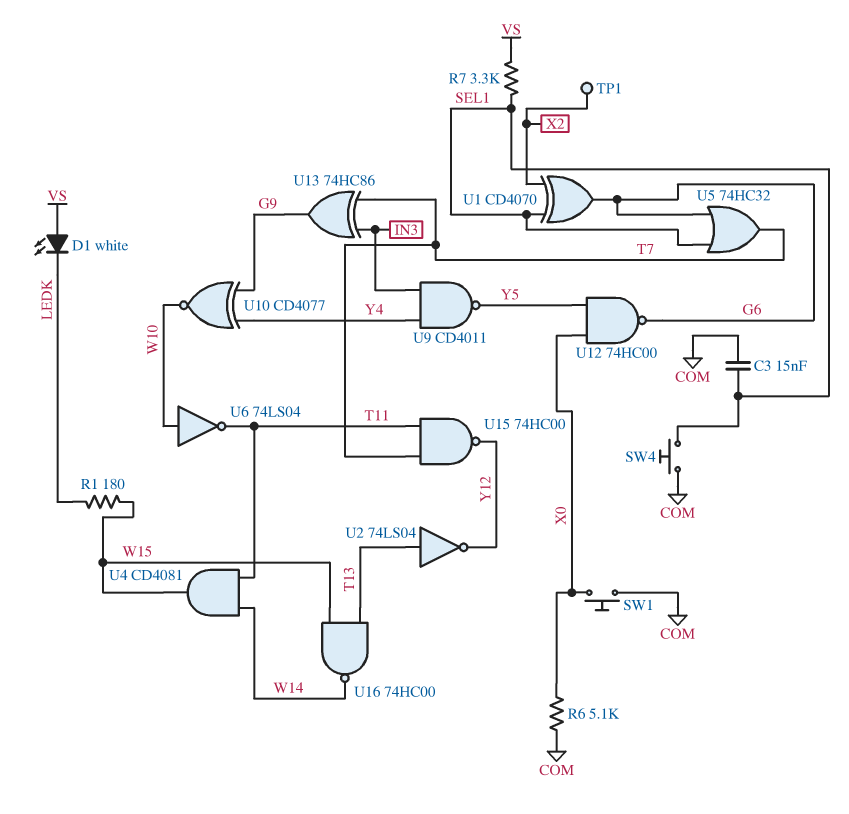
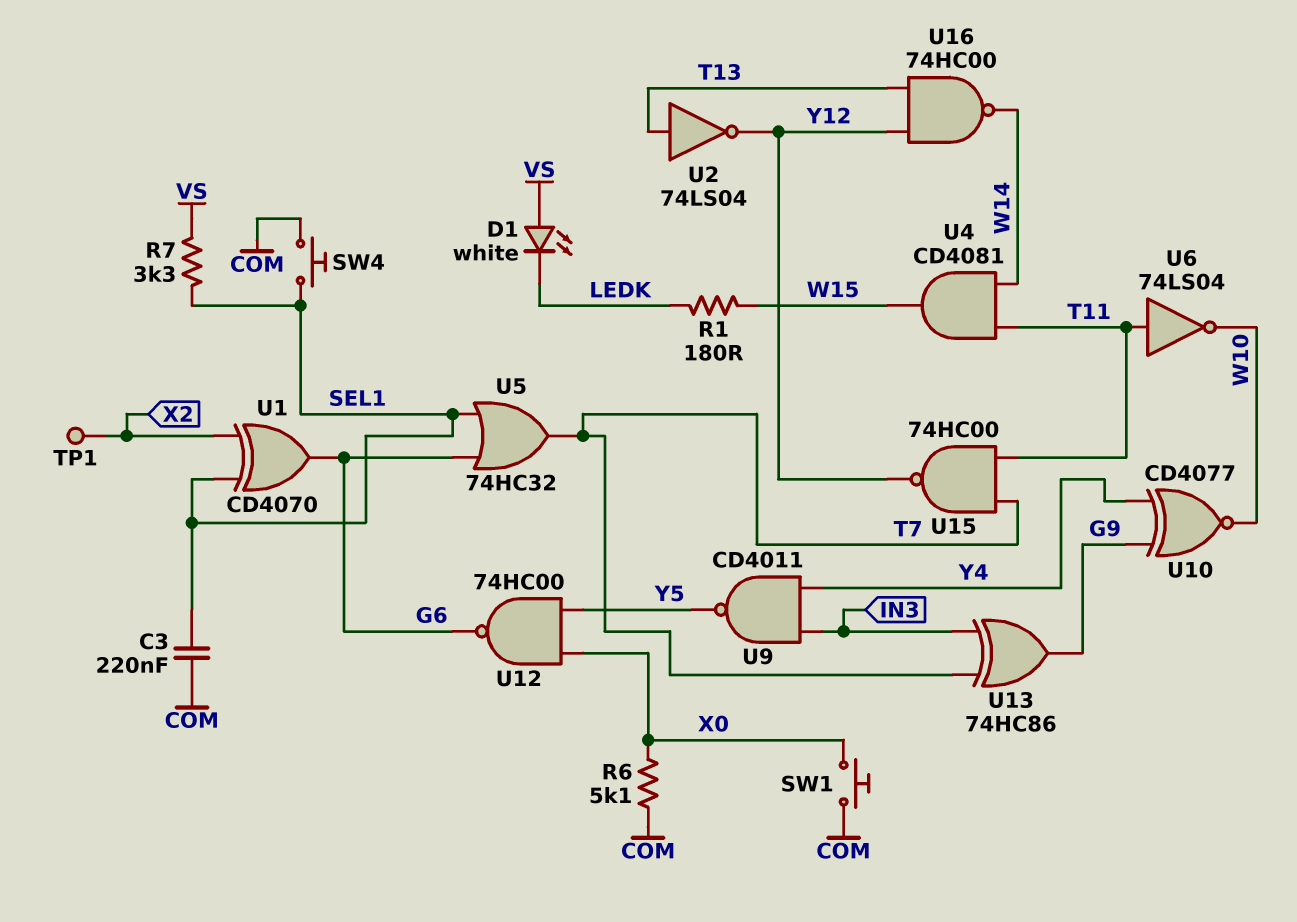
C3: 15nF (COM, SEL1) -> 220nF (COM, SEL1)
U6: NOT 74LS04 (in W10, out T11) -> NOT 74LS04 (in T11, out W10)
U16: NAND 74HC00 (in T13, in W15, out W14) -> NAND 74HC00 (in T13, in Y12, out W14)

